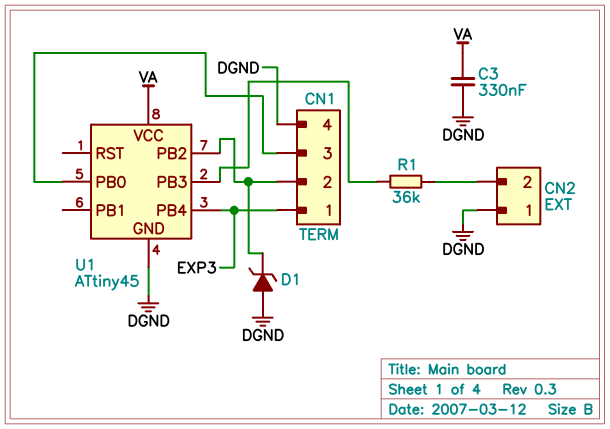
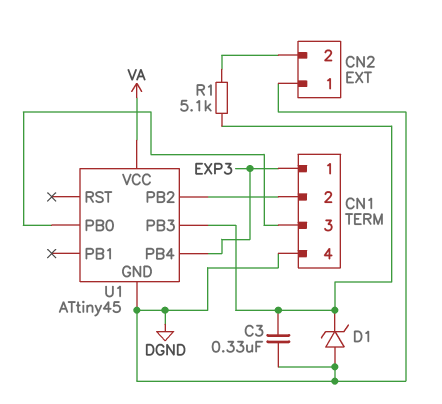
C3: 330nF (DGND, VA) -> 330nF (DGND, U1/PB3)
D1: zener (A DGND, K CN1/2) -> zener (A DGND, K U1/PB3)
R1: 36k (CN2/2, U1/PB3) -> 5.1k (CN2/2, U1/PB3)

